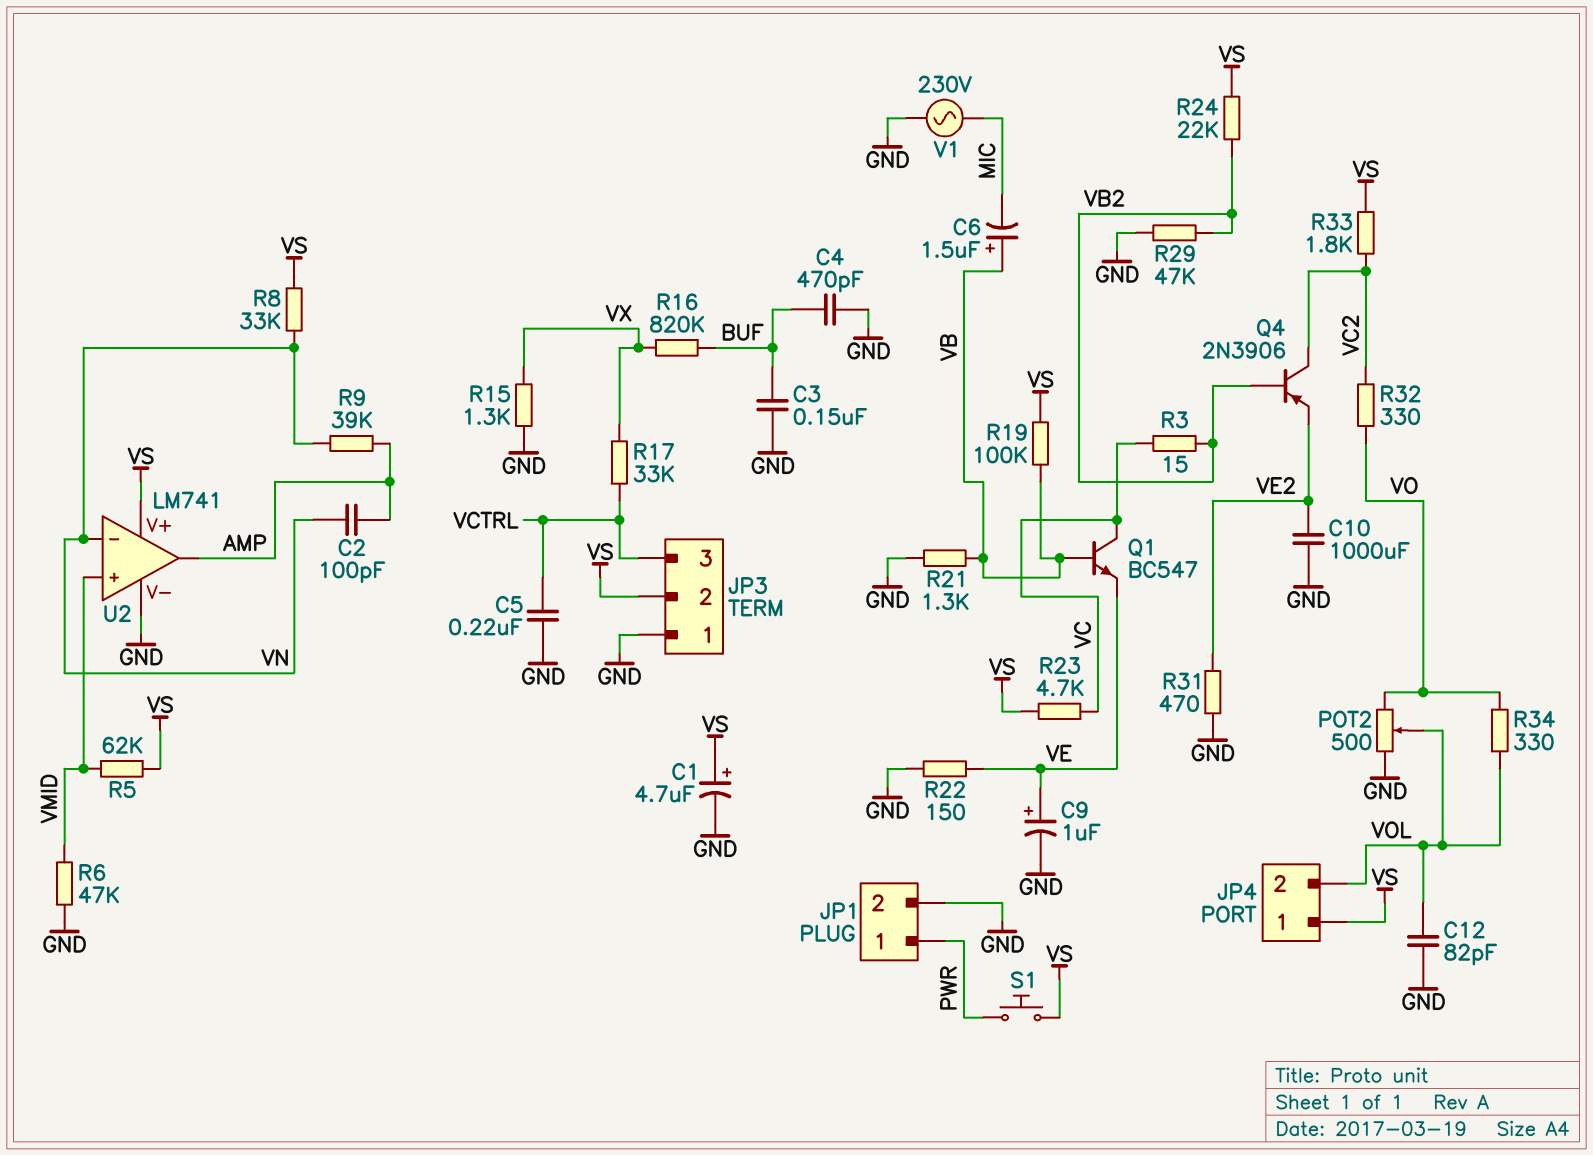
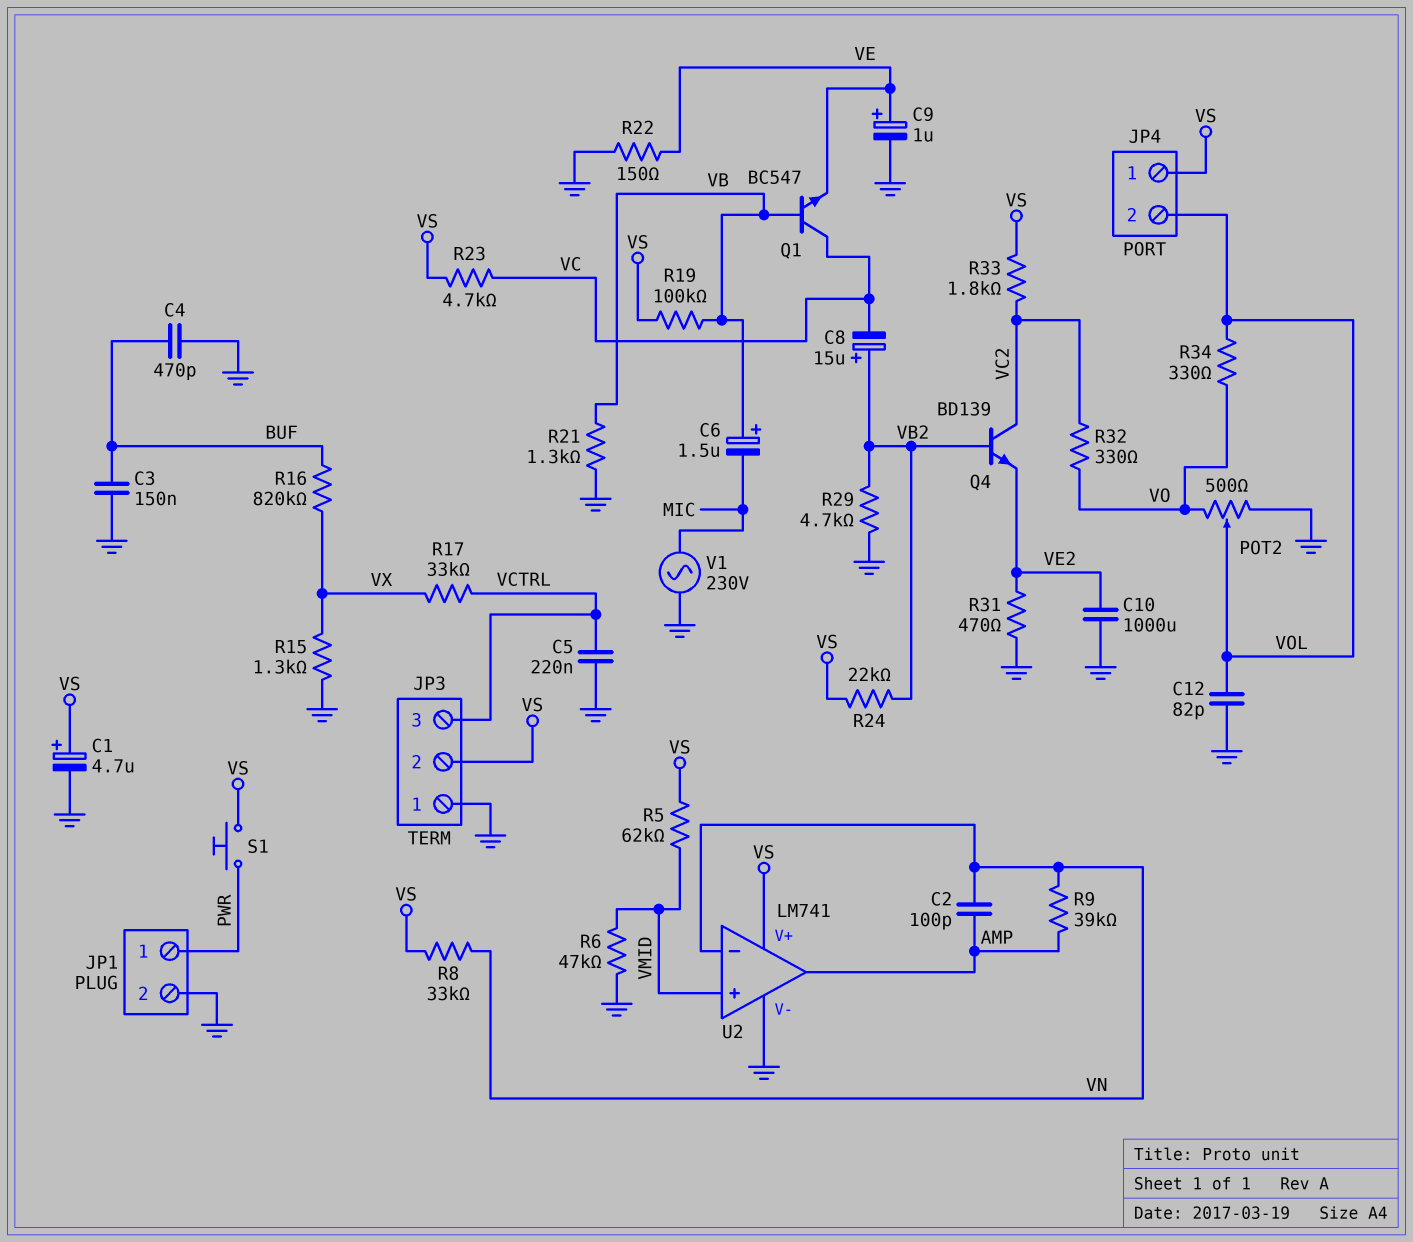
C8: none -> 15uF (plus VB2, minus VC)
Q4: PNP 2N3906 (B VB2, C VC2, E VE2) -> NPN BD139 (B VB2, C VC2, E VE2)
R3: 15 (VB2, VC) -> none
R29: 47k (GND, VB2) -> 4.7k (GND, VB2)

